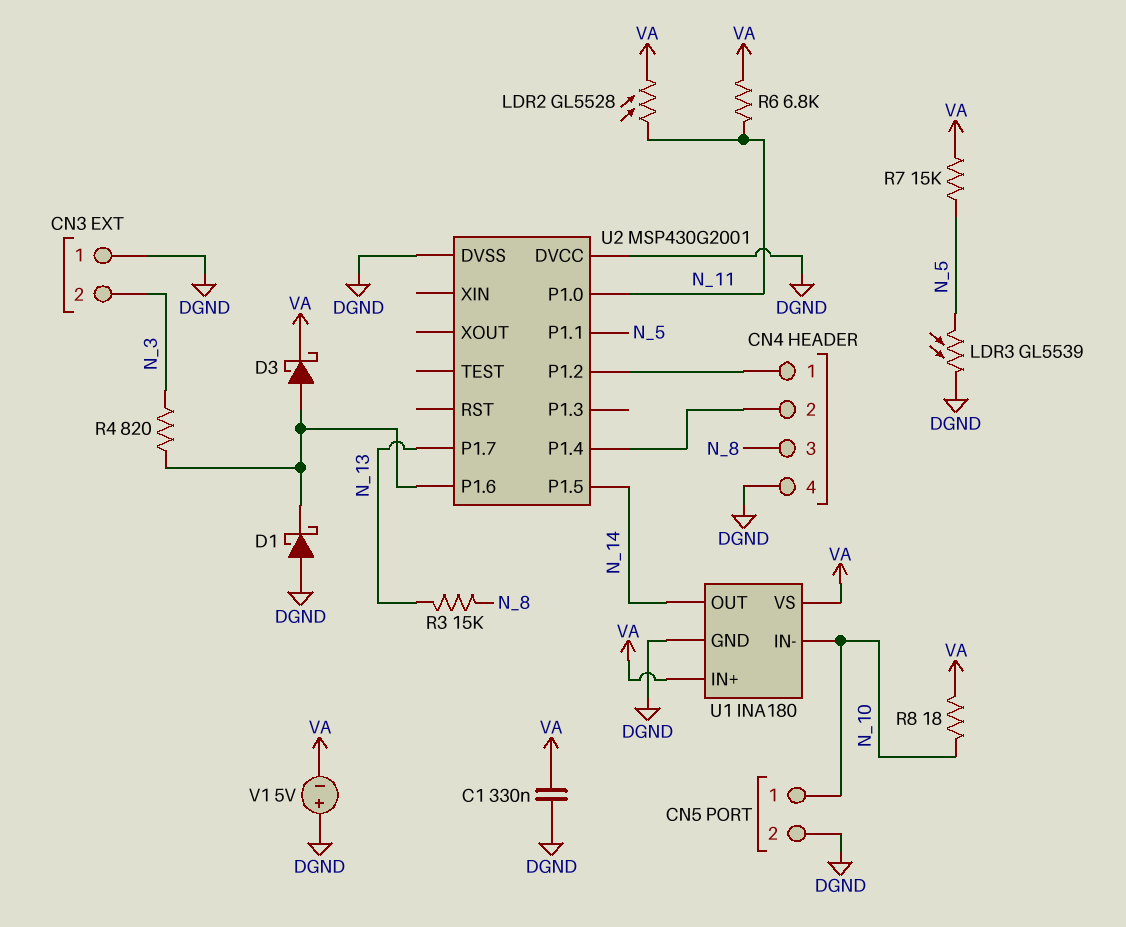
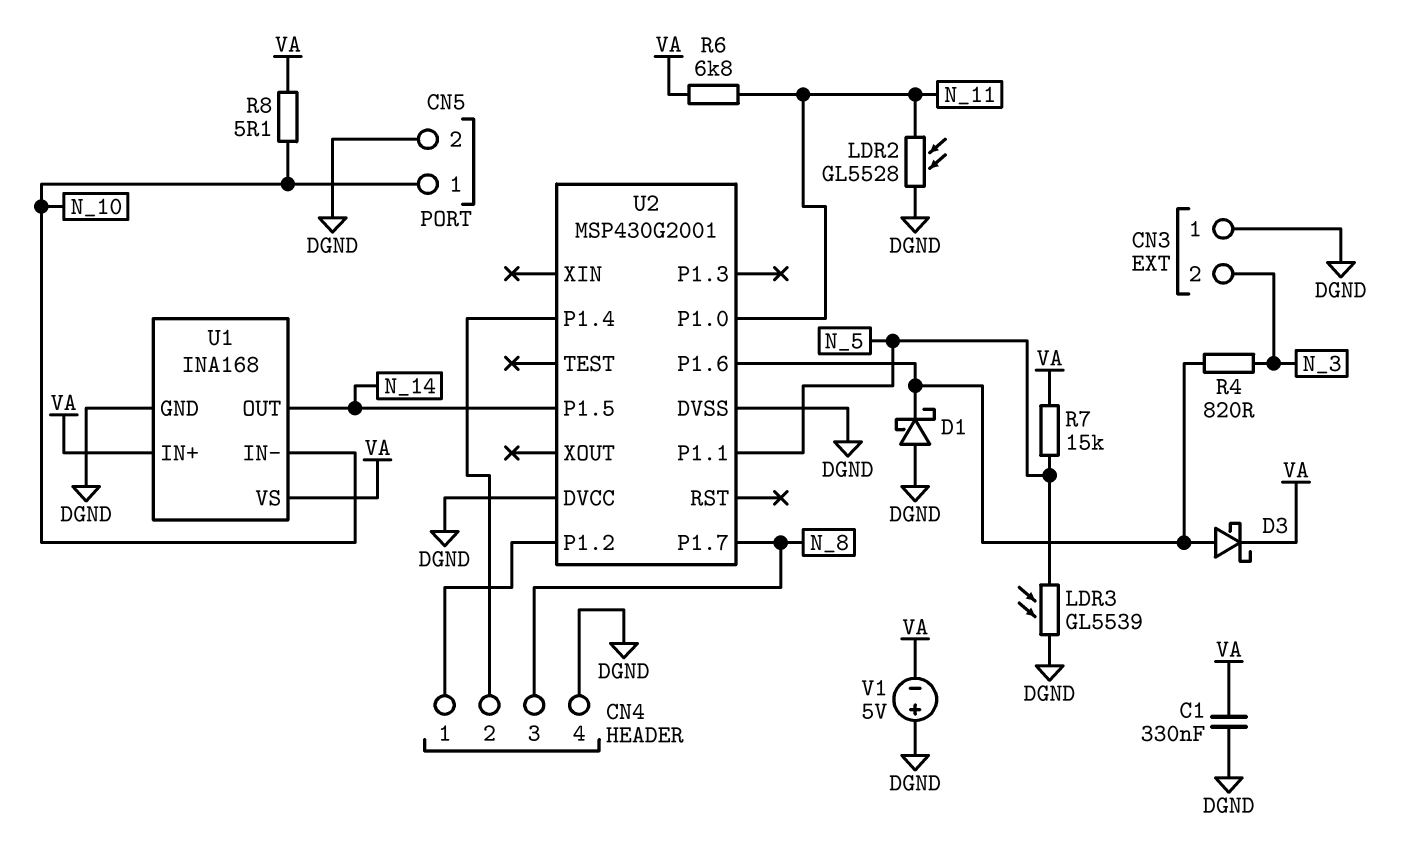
LDR2: GL5528 (N_11, VA) -> GL5528 (DGND, N_11)
R3: 15k (N_8, N_13) -> none
R8: 18 (N_10, VA) -> 5.1 (N_10, VA)
U1: INA180 -> INA168
U2 pin P1.7: N_13 -> N_8

